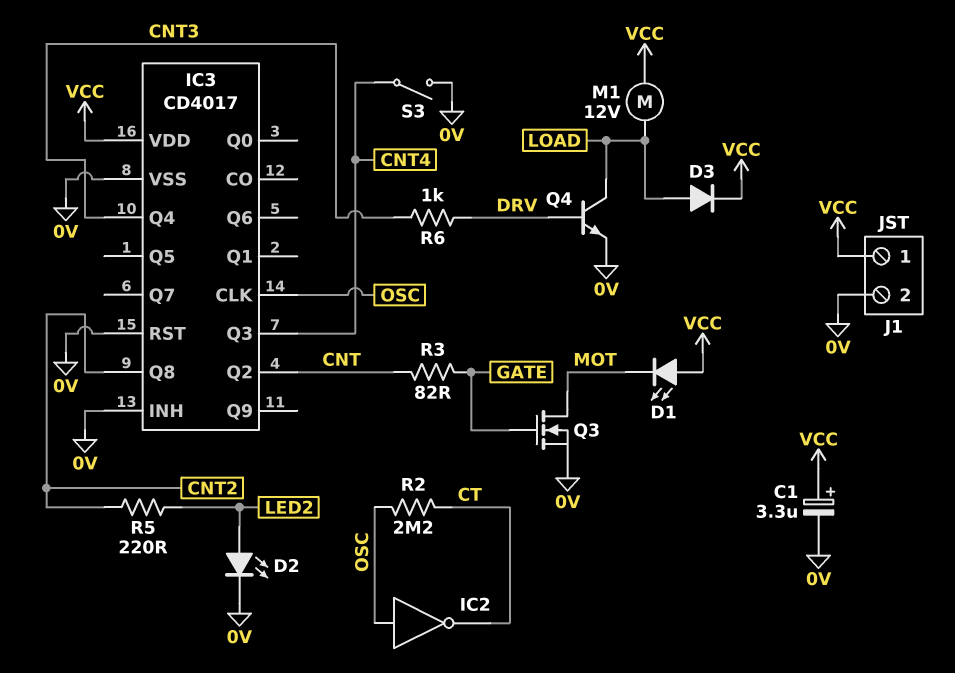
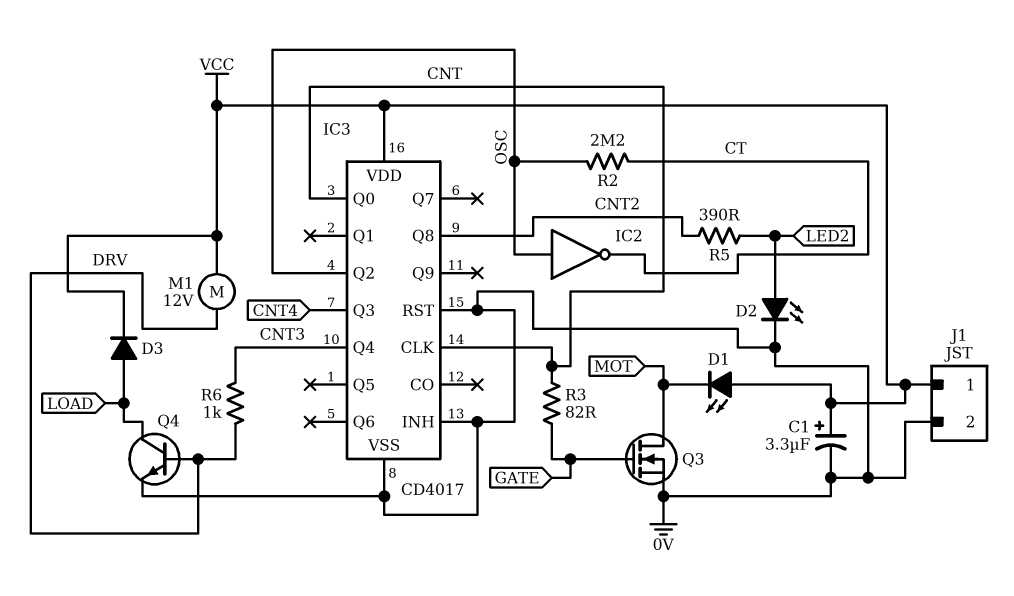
IC3 pin CLK: OSC -> CNT
IC3 pin Q0: none -> CNT
IC3 pin Q2: CNT -> OSC
M1: motor 12V (LOAD, VCC) -> motor 12V (DRV, VCC)
R5: 220 (CNT2, LED2) -> 390 (CNT2, LED2)
S3: switch (0V, CNT4) -> none

